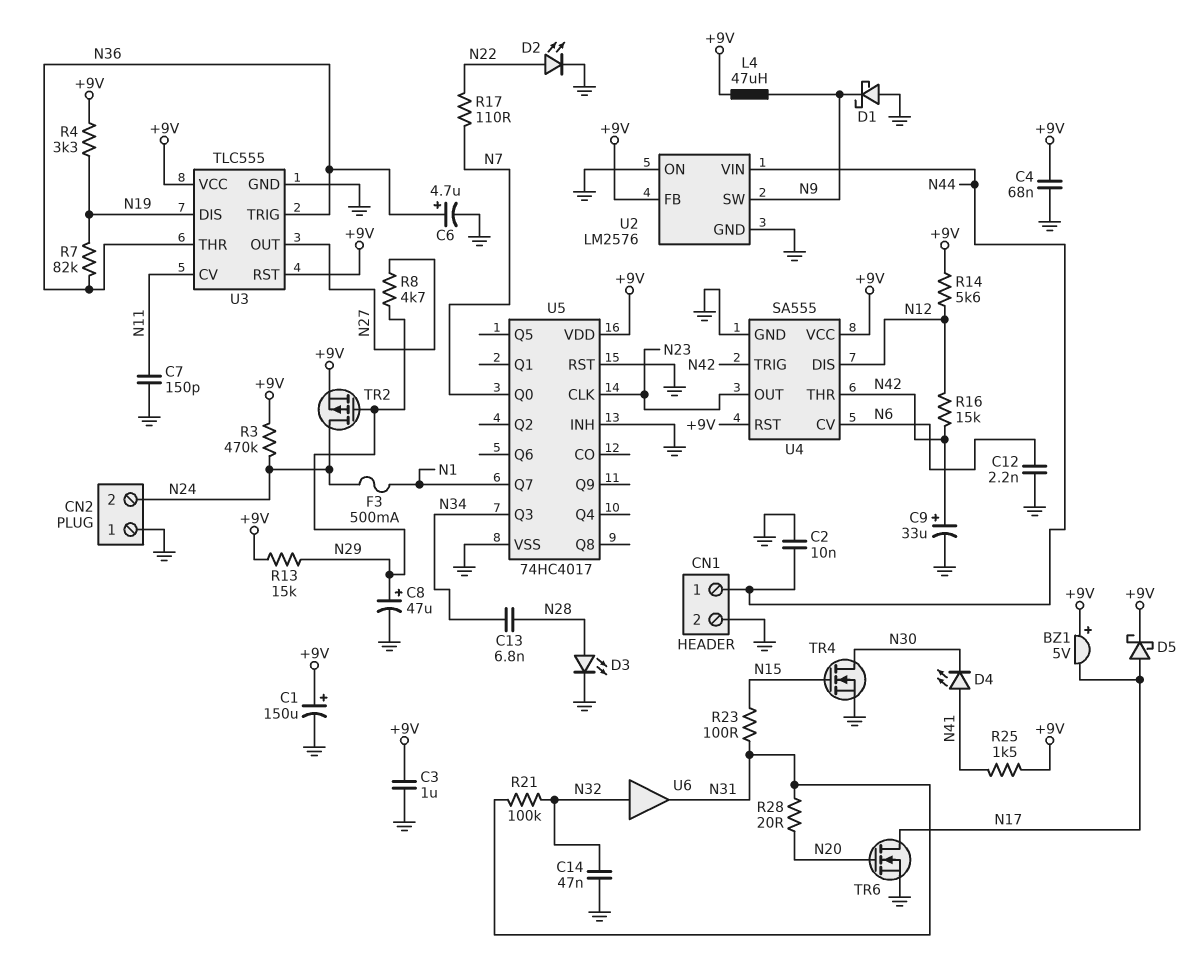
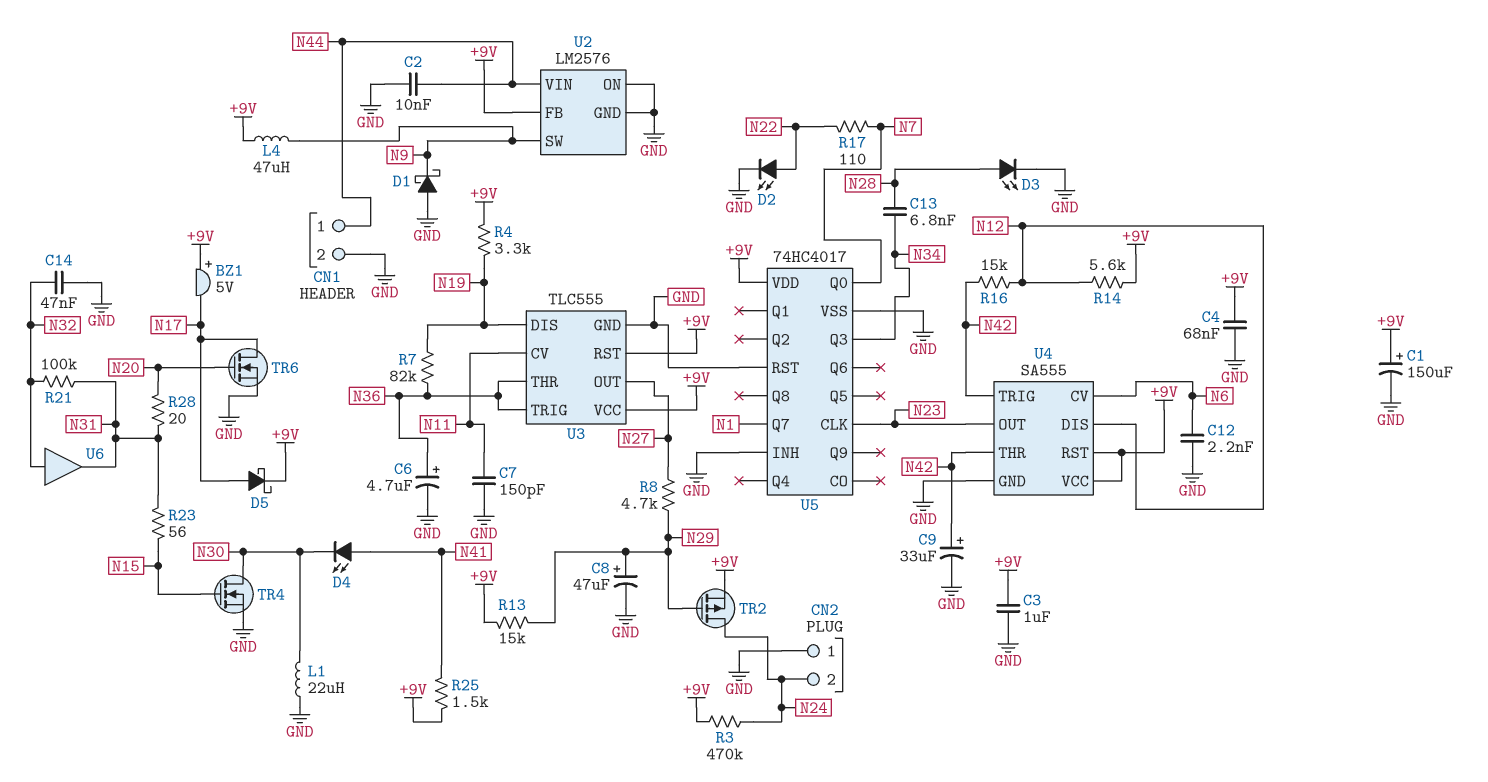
F3: 500mA (N1, N24) -> none
L1: none -> 22uH (GND, N30)
R23: 100 (N15, N31) -> 56 (N15, N31)

